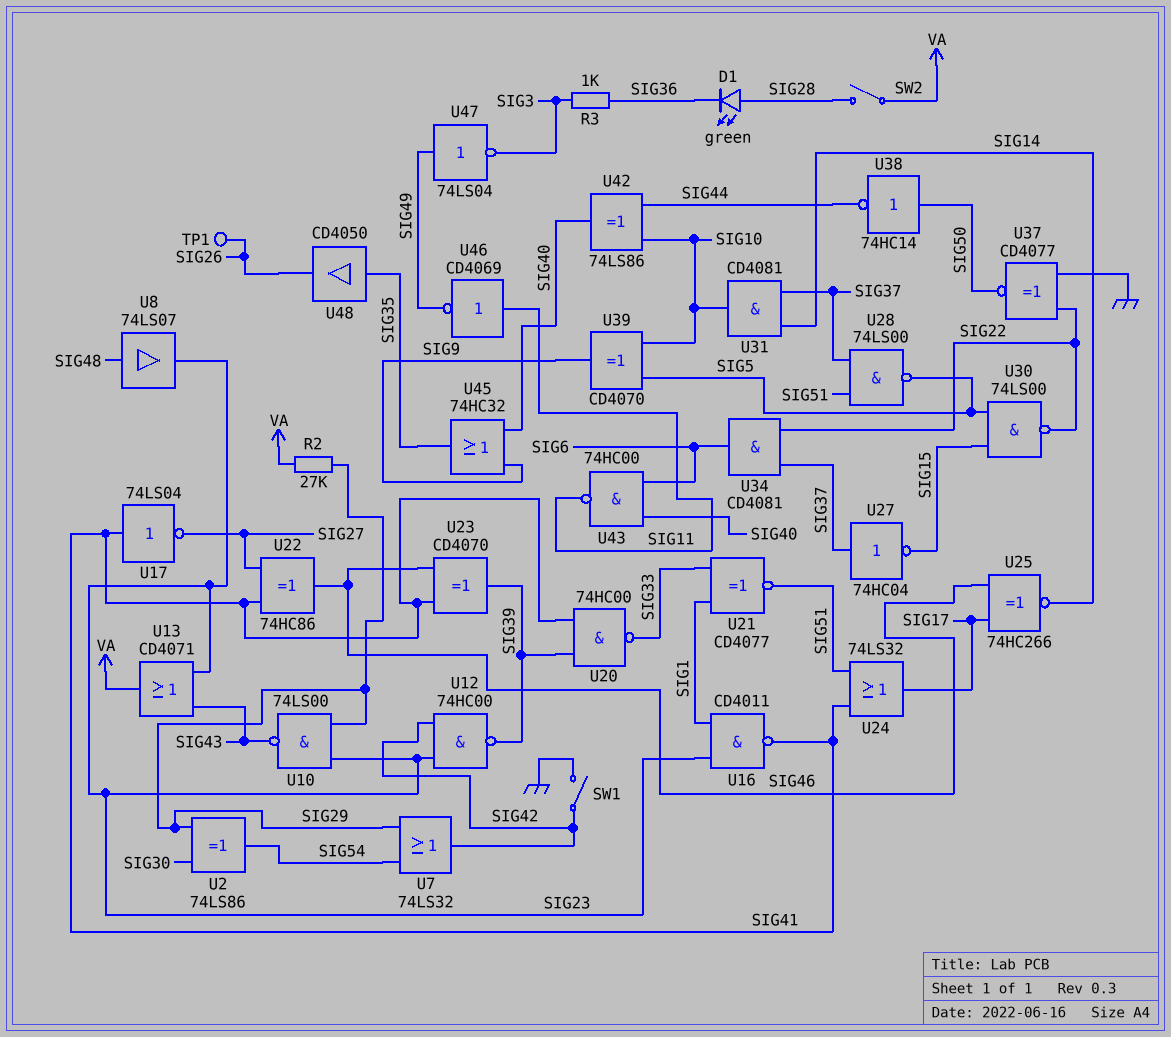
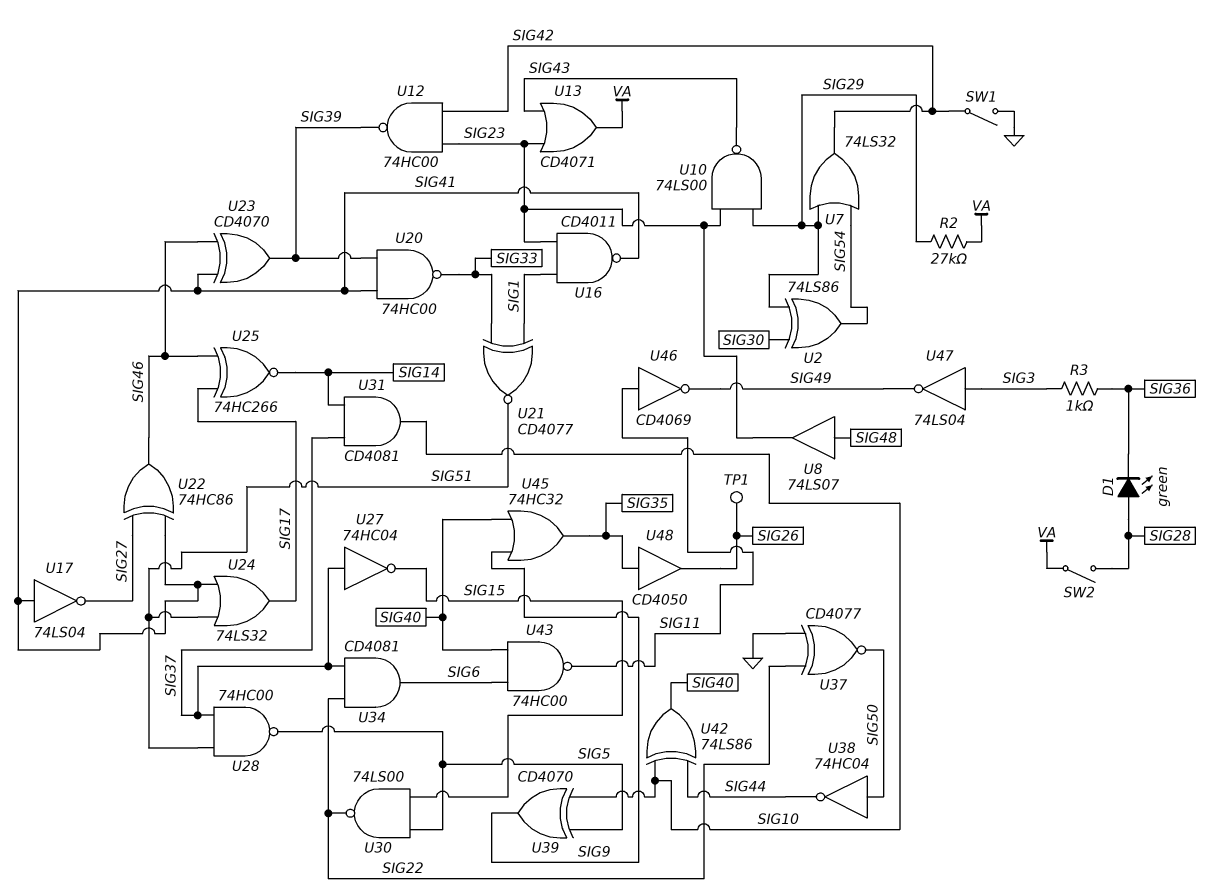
U28: NAND 74LS00 (in SIG37, in SIG51, out SIG5) -> NAND 74HC00 (in SIG37, in SIG51, out SIG5)
U38: NOT 74HC14 (in SIG50, out SIG44) -> NOT 74HC04 (in SIG50, out SIG44)
U47: NOT 74LS04 (in SIG49, out SIG3) -> NOT 74LS04 (in SIG3, out SIG49)

